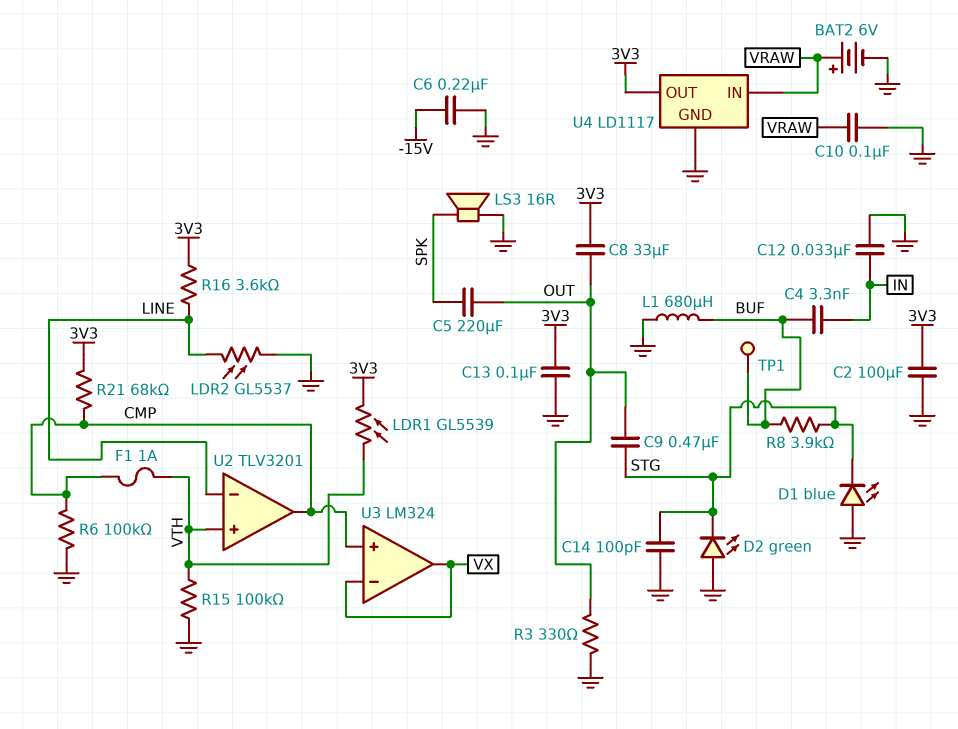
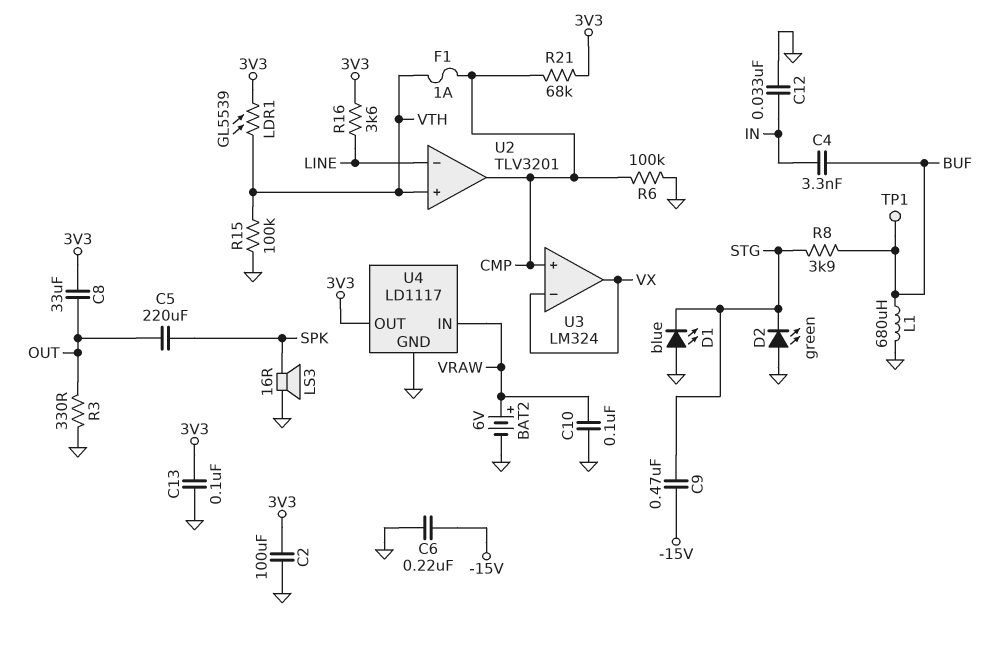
C9: 470nF (OUT, STG) -> 470nF (-15V, STG)
C14: 100pF (GND, STG) -> none
LDR2: GL5537 (GND, LINE) -> none

